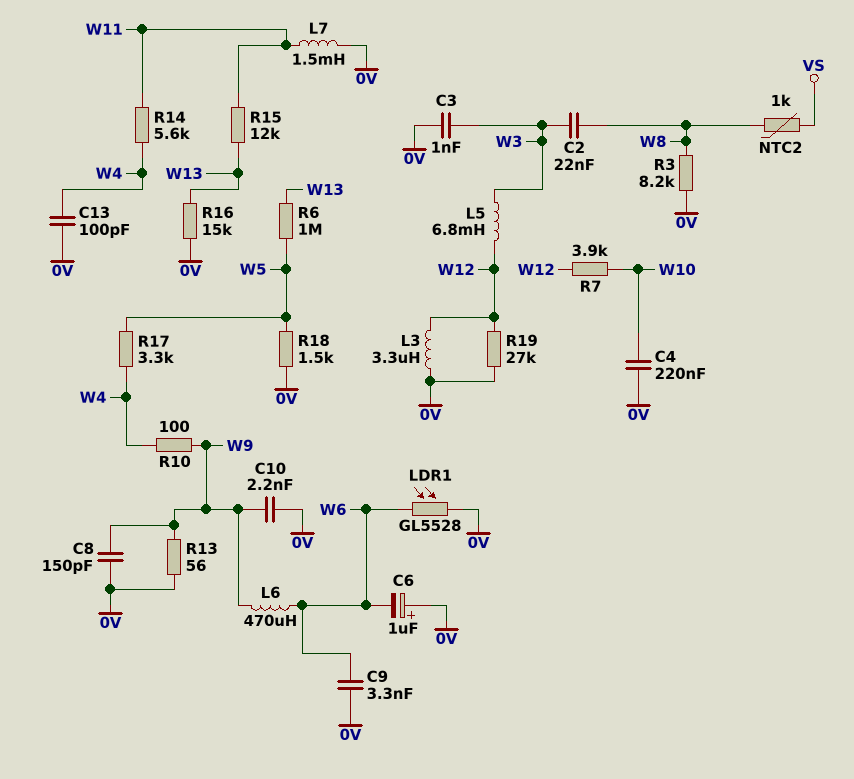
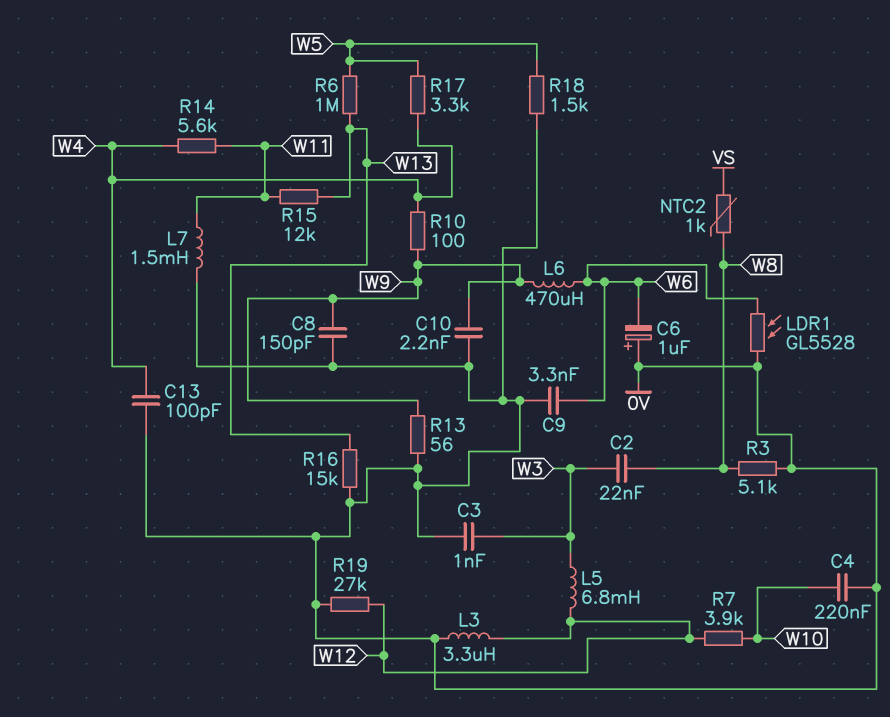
R3: 8.2k (0V, W8) -> 5.1k (0V, W8)

